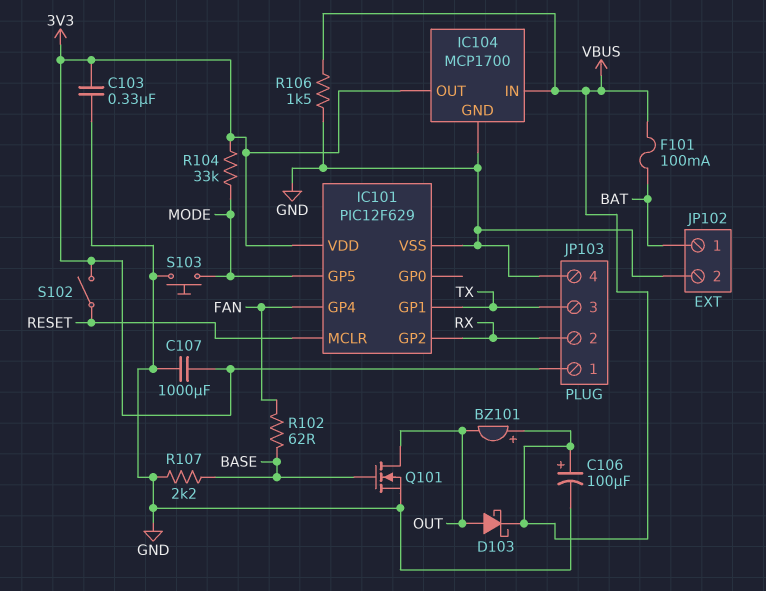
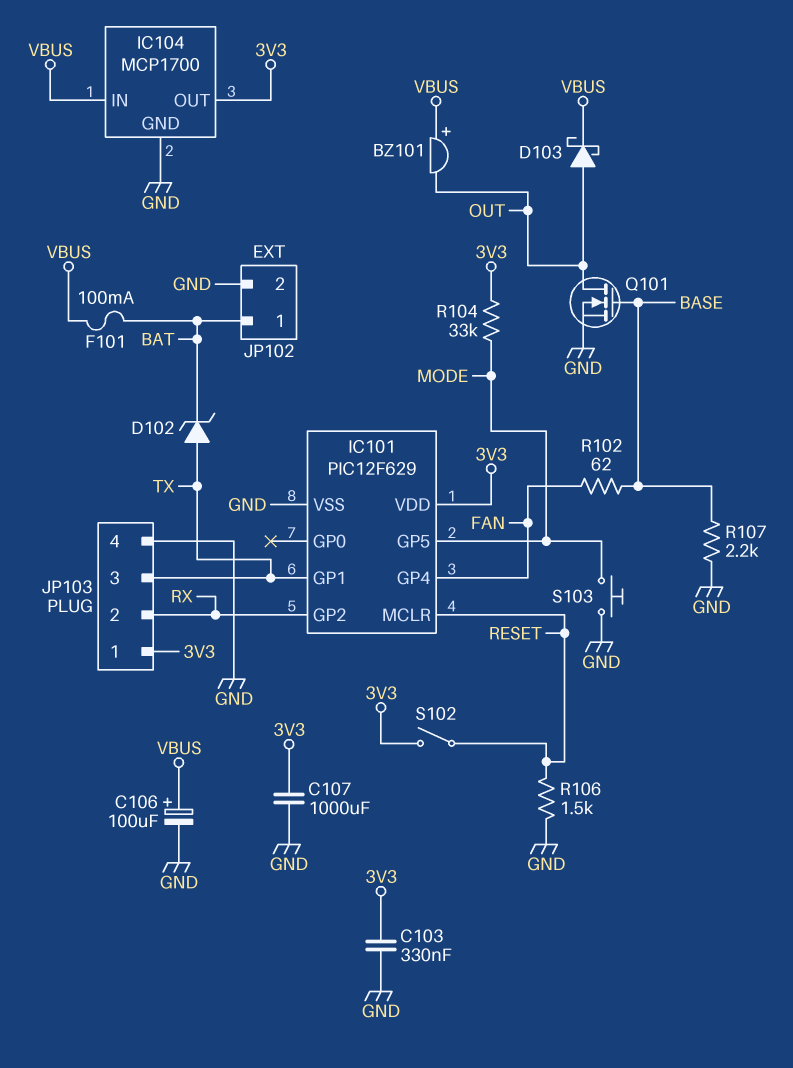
D102: none -> zener (A TX, K BAT)
R106: 1.5k (GND, VBUS) -> 1.5k (GND, RESET)

